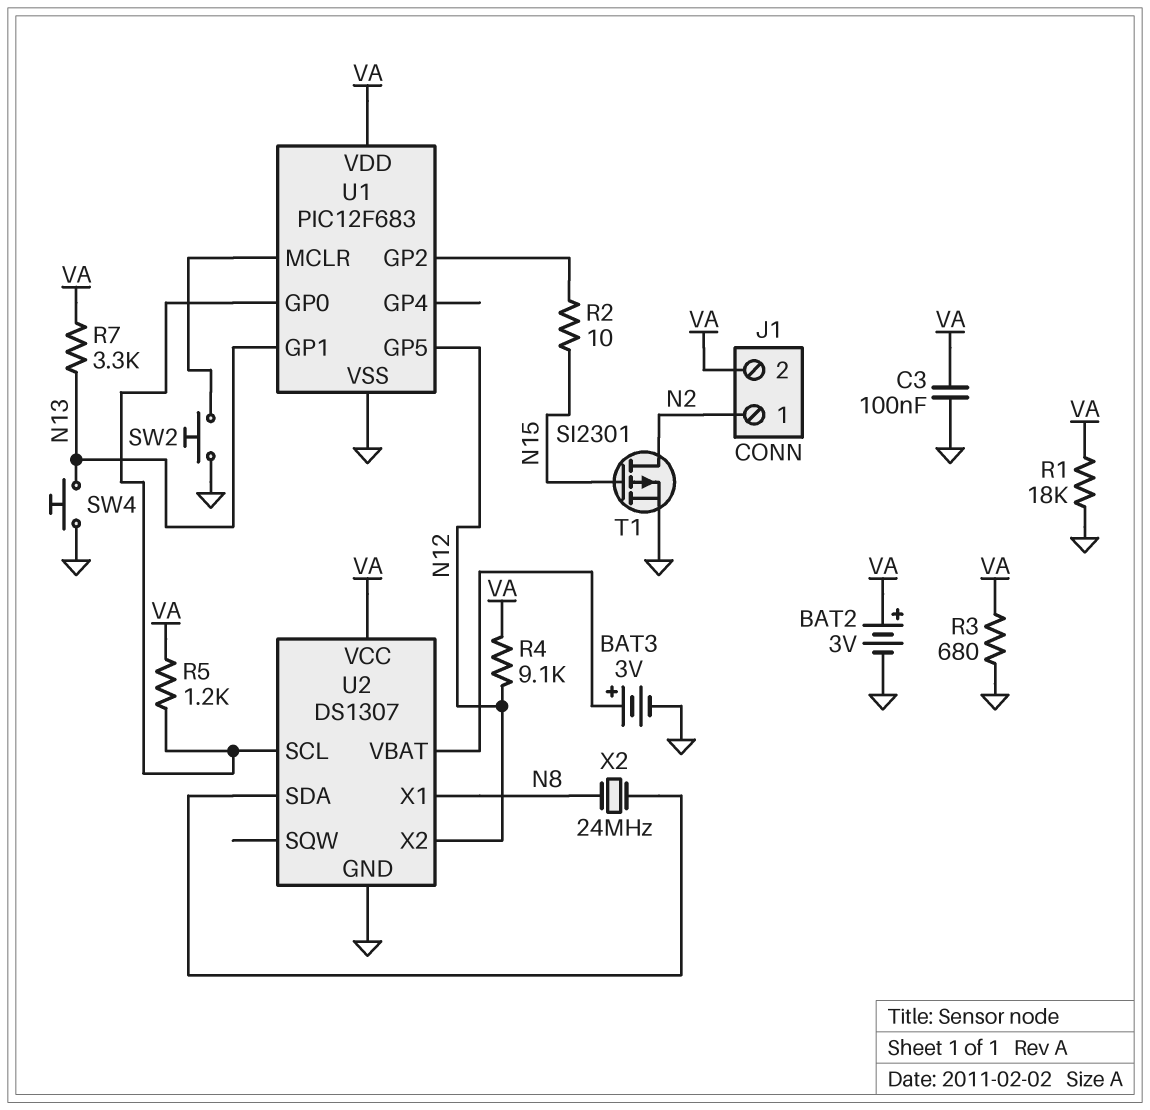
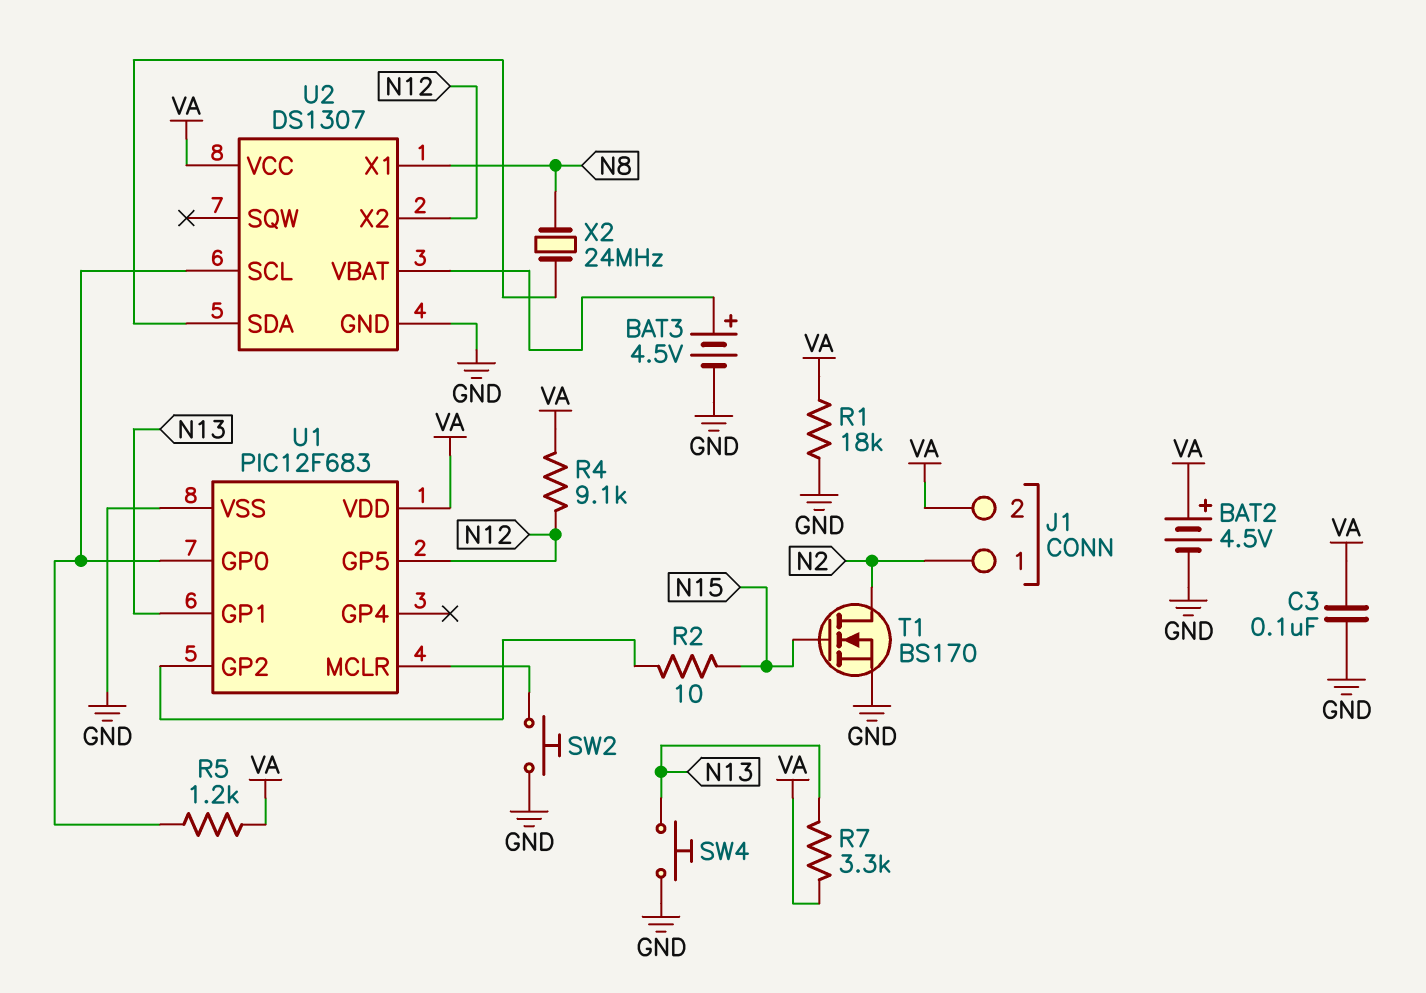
BAT2: 3V (plus VA, minus GND) -> 4.5V (plus VA, minus GND)
BAT3: 3V (plus U2/VBAT, minus GND) -> 4.5V (plus U2/VBAT, minus GND)
R3: 680 (GND, VA) -> none
T1: PMOS SI2301 (G N15, D N2, S GND) -> NMOS BS170 (G N15, D N2, S GND)

